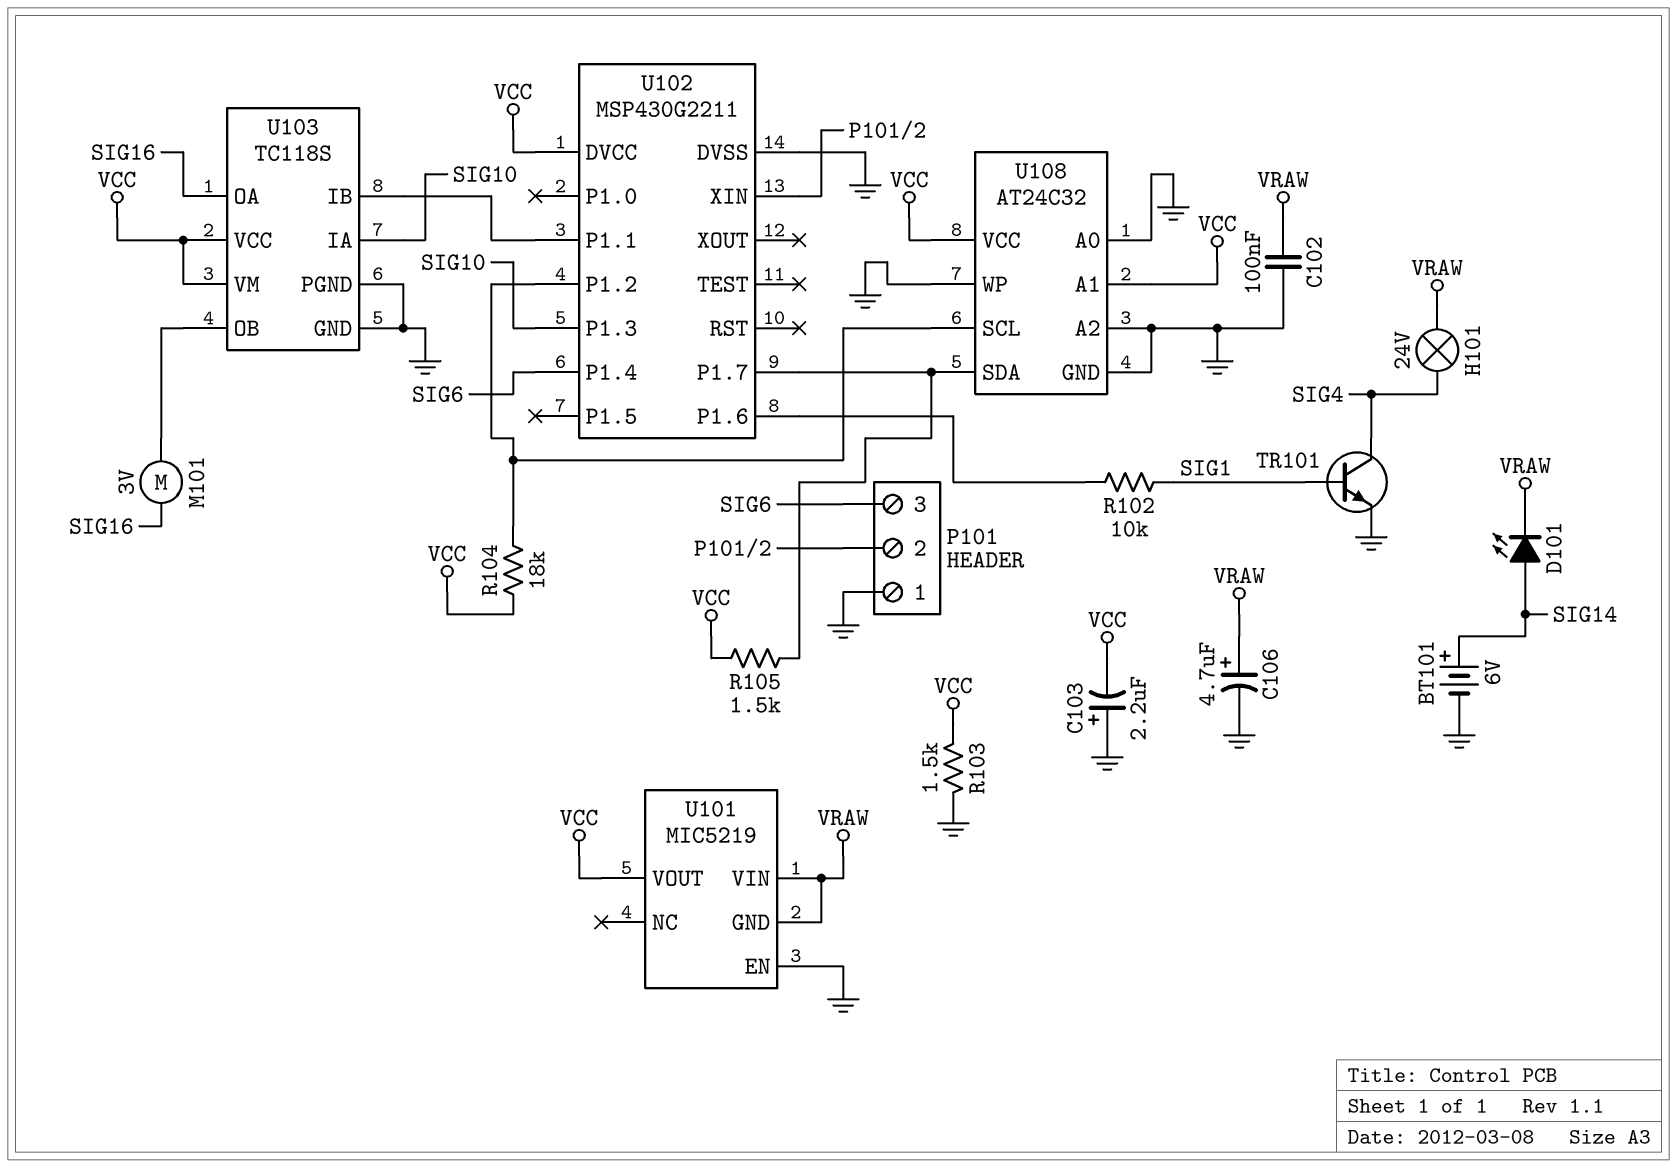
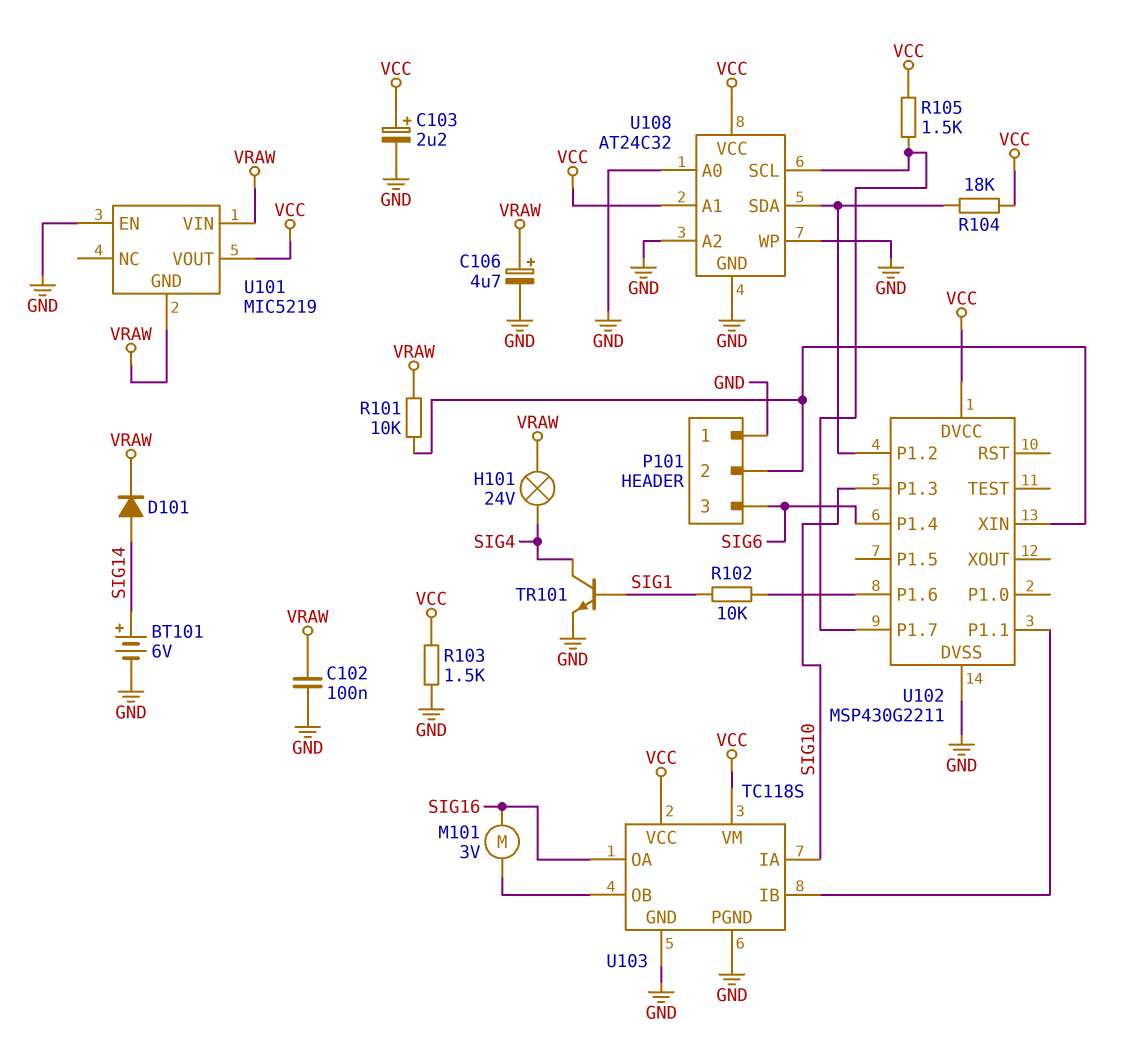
C103: 2.2uF (plus GND, minus VCC) -> 2.2uF (plus VCC, minus GND)
D101: LED (A SIG14, K VRAW) -> diode (A SIG14, K VRAW)
R101: none -> 10k (P101/2, VRAW)
U108 pin SCL: U102/P1.2 -> U102/P1.7
U108 pin SDA: U102/P1.7 -> U102/P1.2

